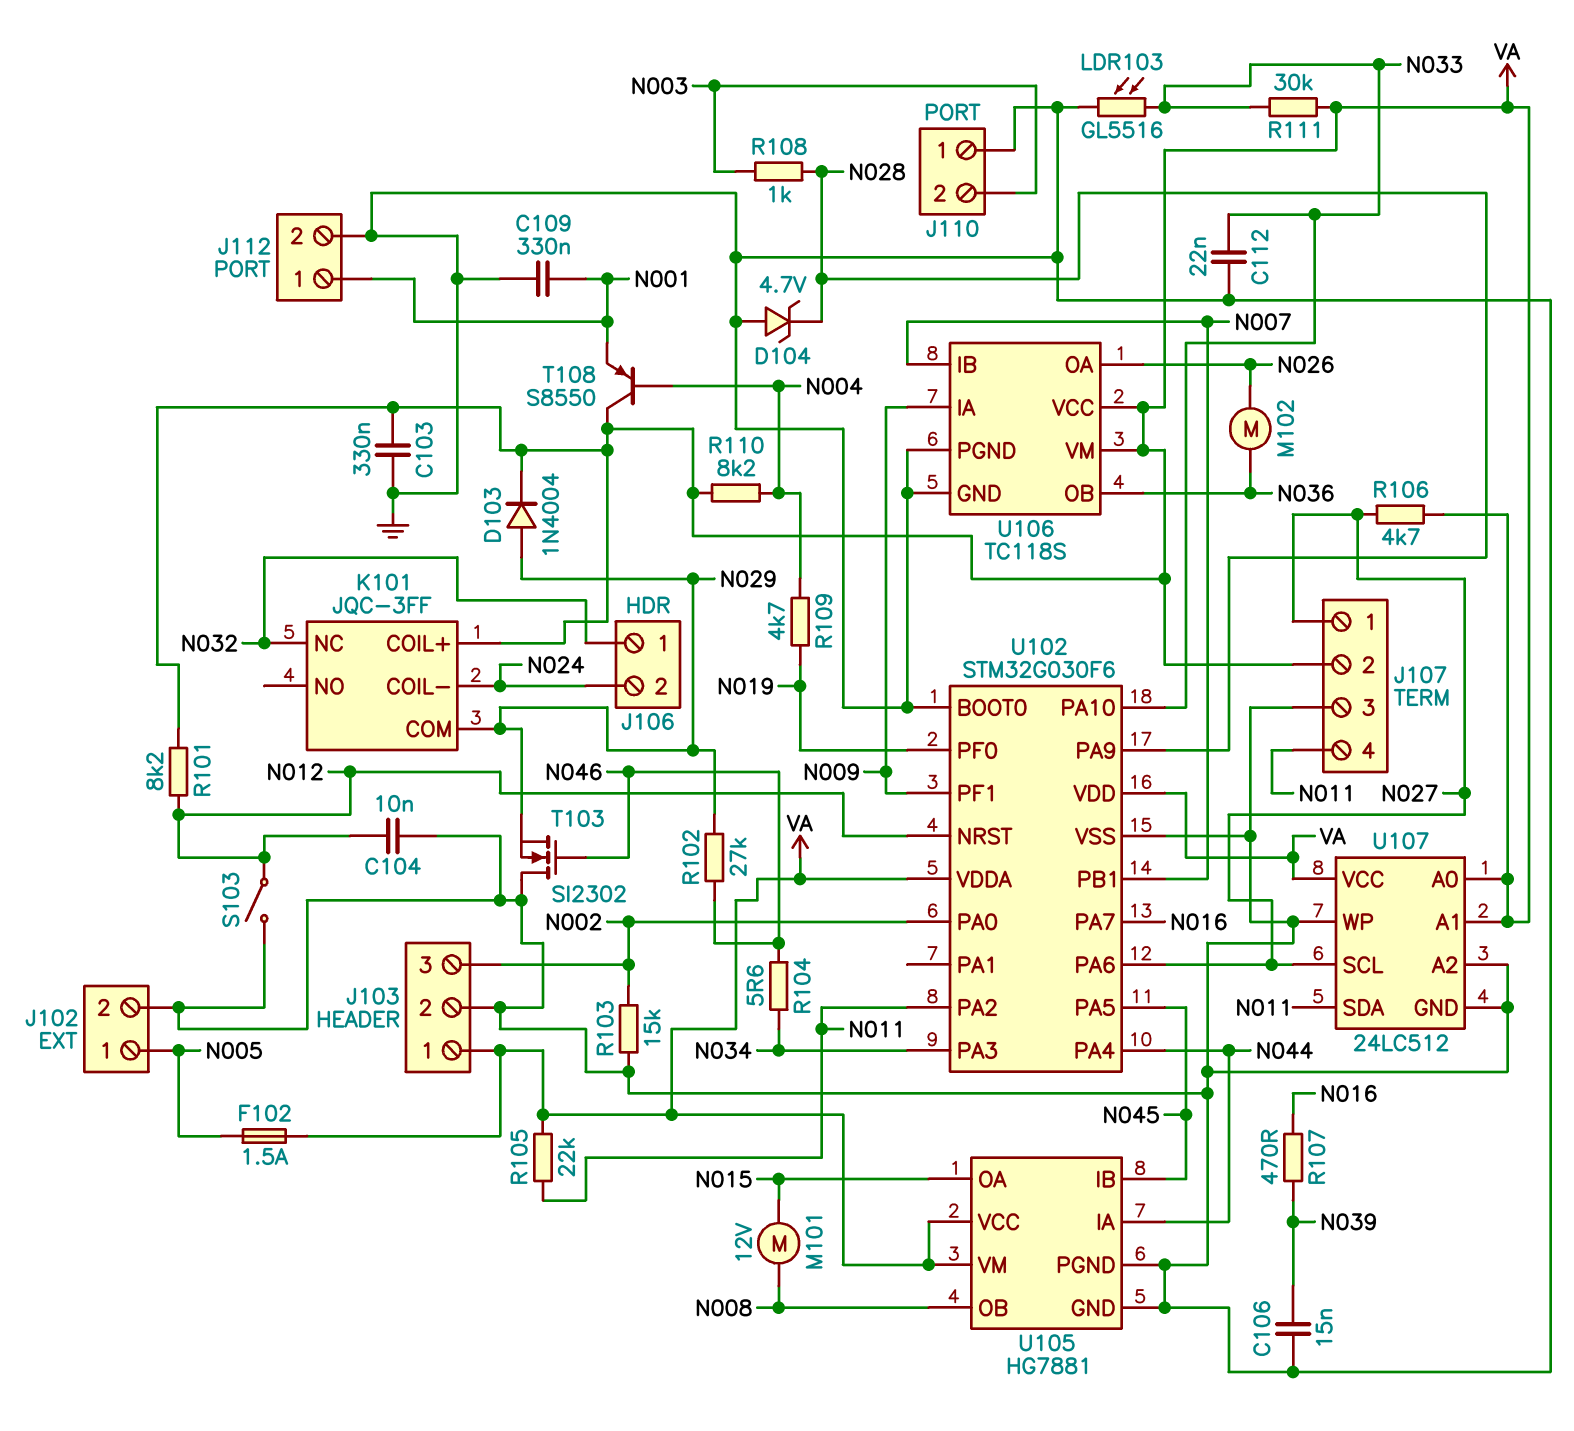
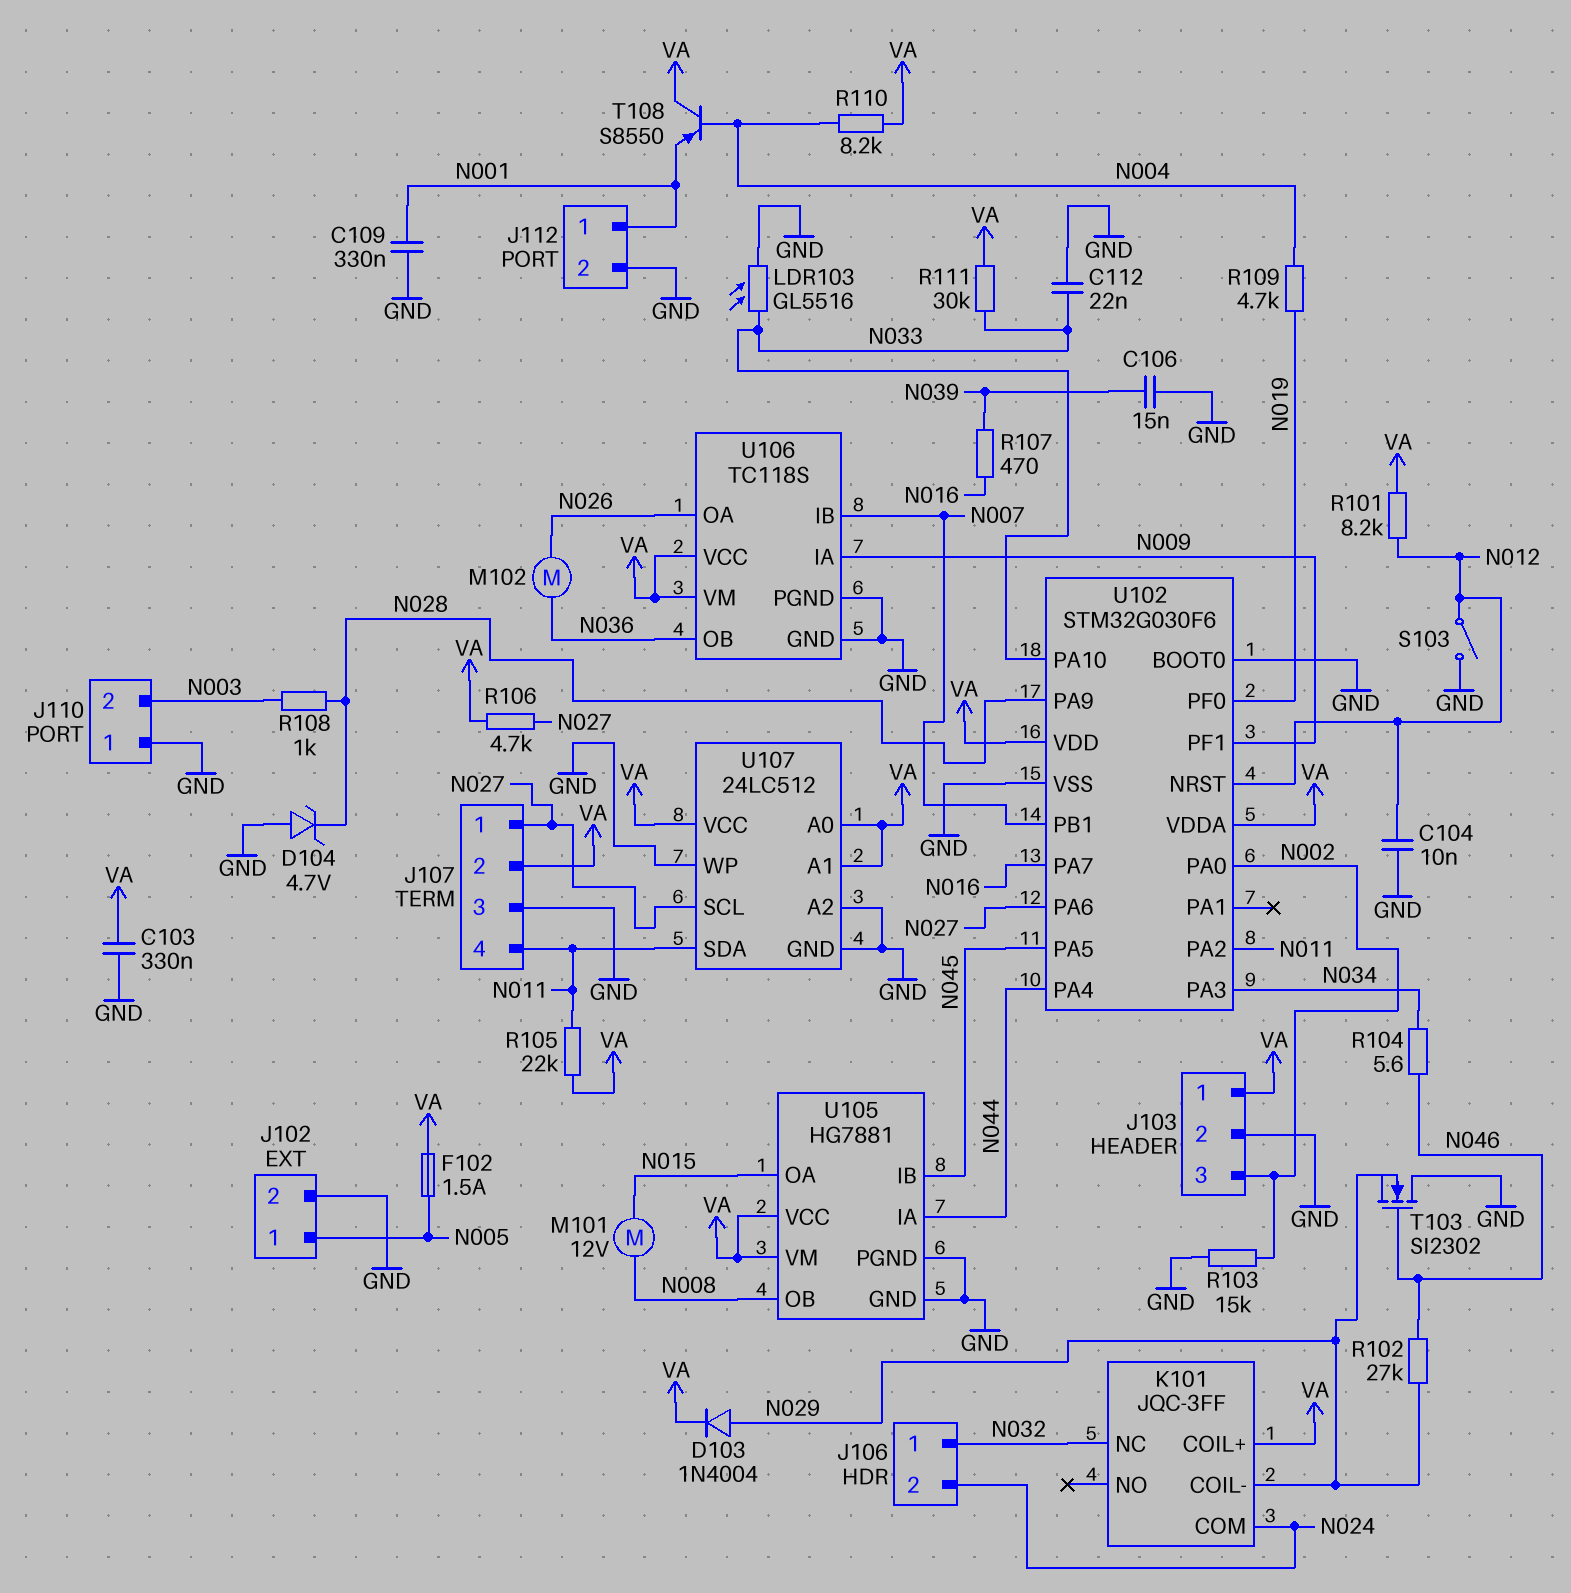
K101 pin COIL-: N024 -> N029
K101 pin COM: N029 -> N024

